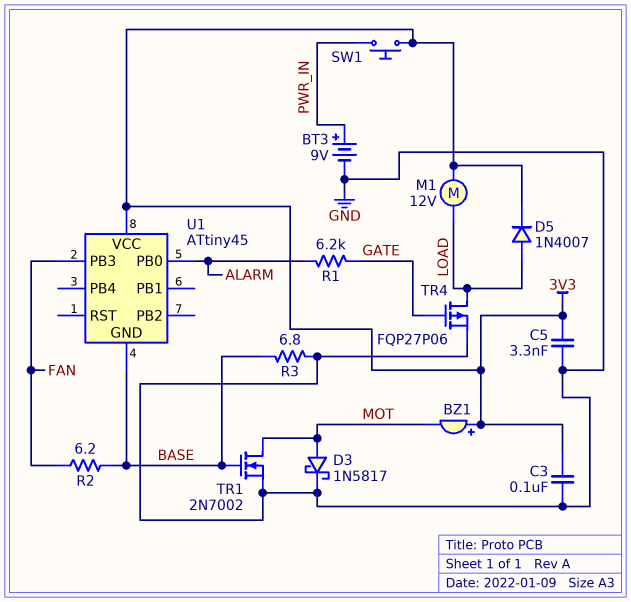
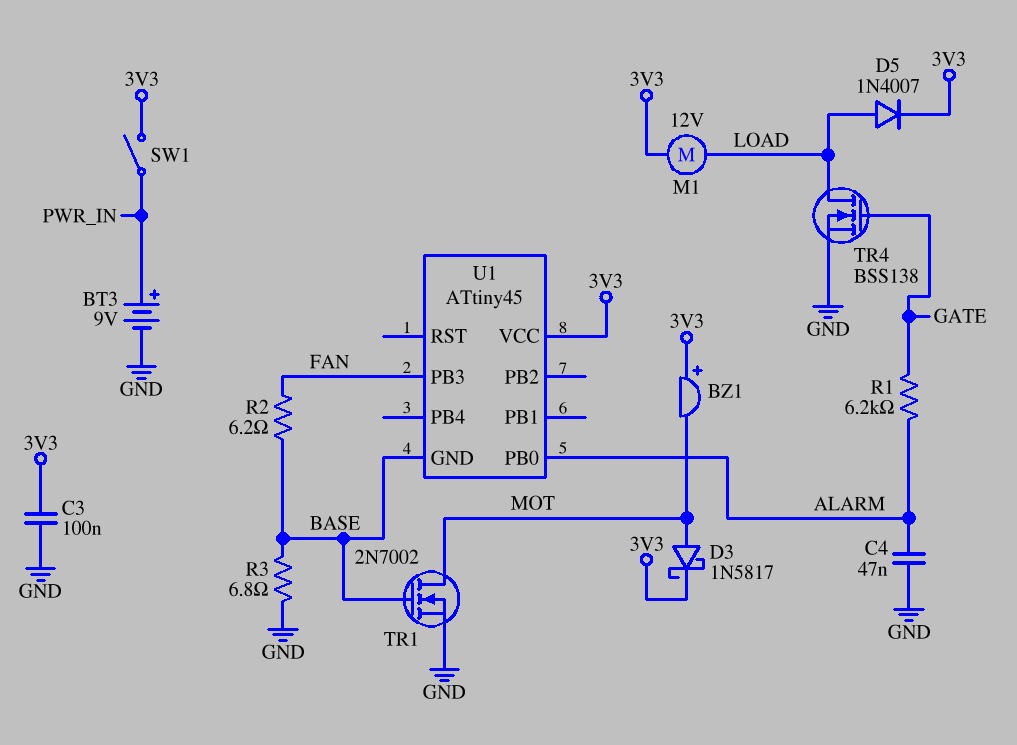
C4: none -> 47nF (ALARM, GND)
C5: 3.3nF (3V3, GND) -> none
D3: schottky 1N5817 (A MOT, K GND) -> schottky 1N5817 (A MOT, K 3V3)
SW1: button (3V3, PWR_IN) -> switch (3V3, PWR_IN)
TR4: PMOS FQP27P06 (G GATE, D LOAD, S GND) -> NMOS BSS138 (G GATE, D LOAD, S GND)

